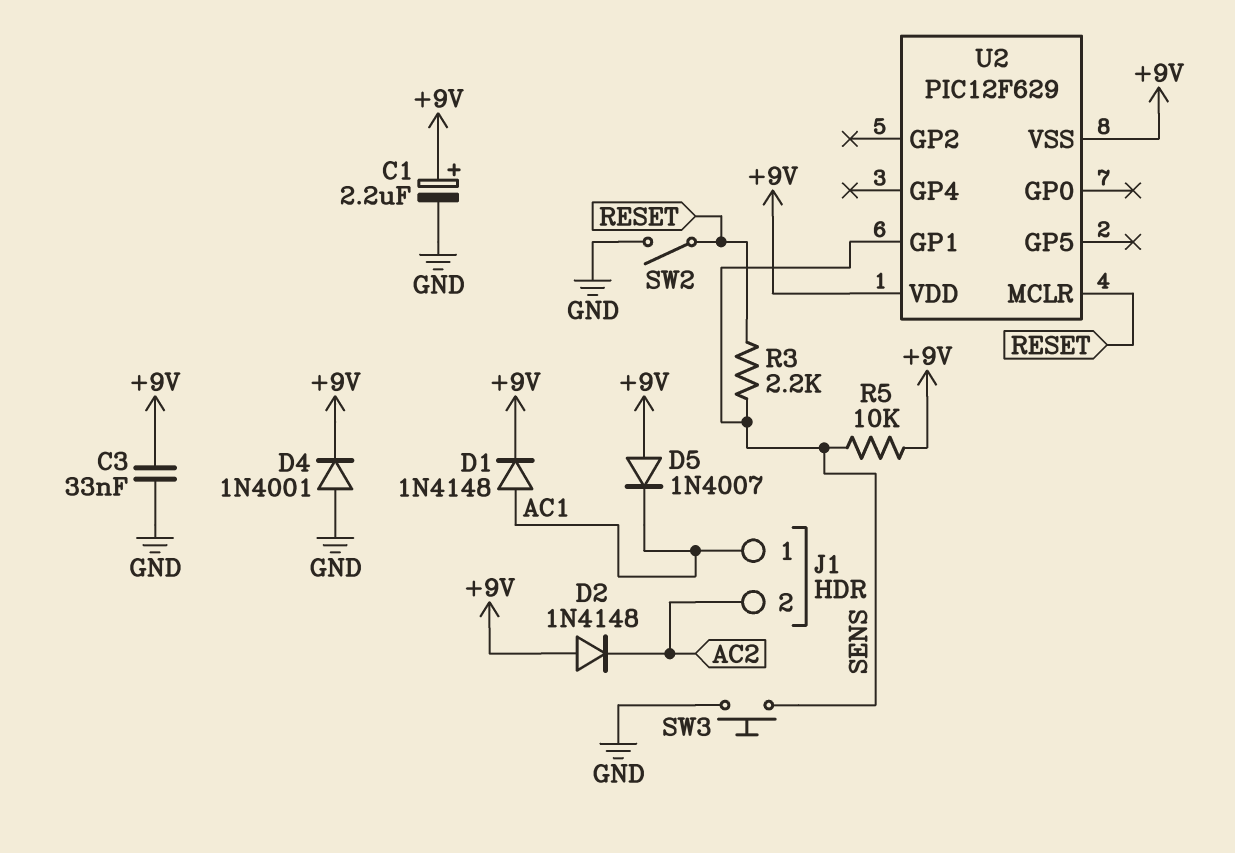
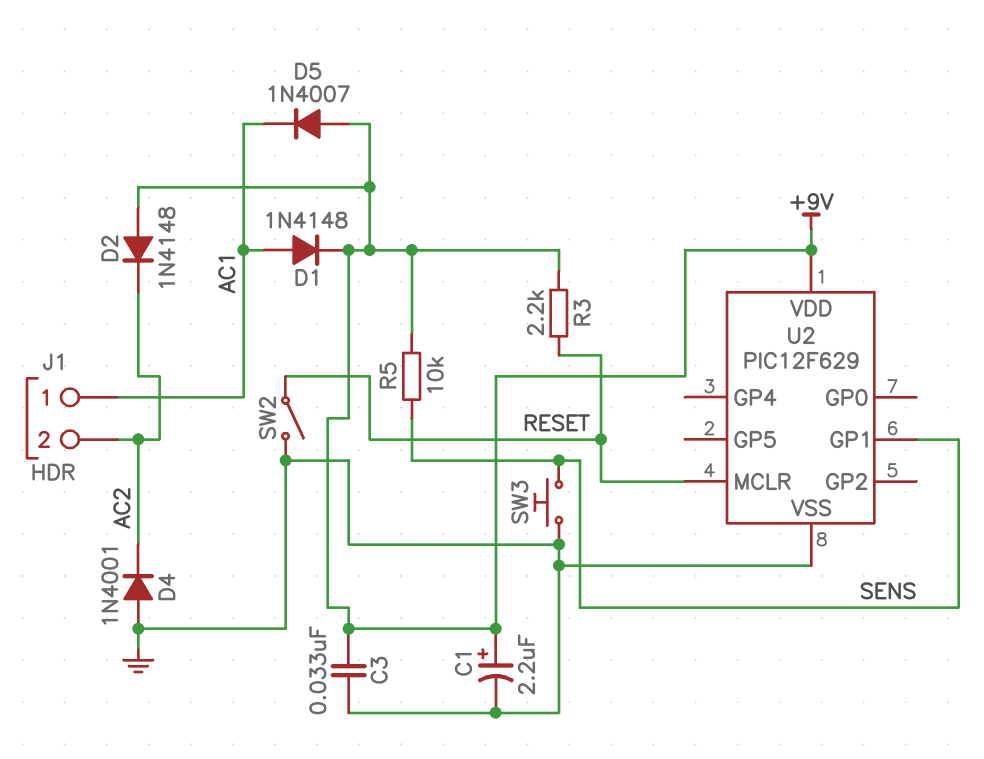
D4: diode 1N4001 (A GND, K +9V) -> diode 1N4001 (A GND, K AC2)
R3: 2.2k (RESET, SENS) -> 2.2k (+9V, RESET)
U2 pin VSS: +9V -> GND

